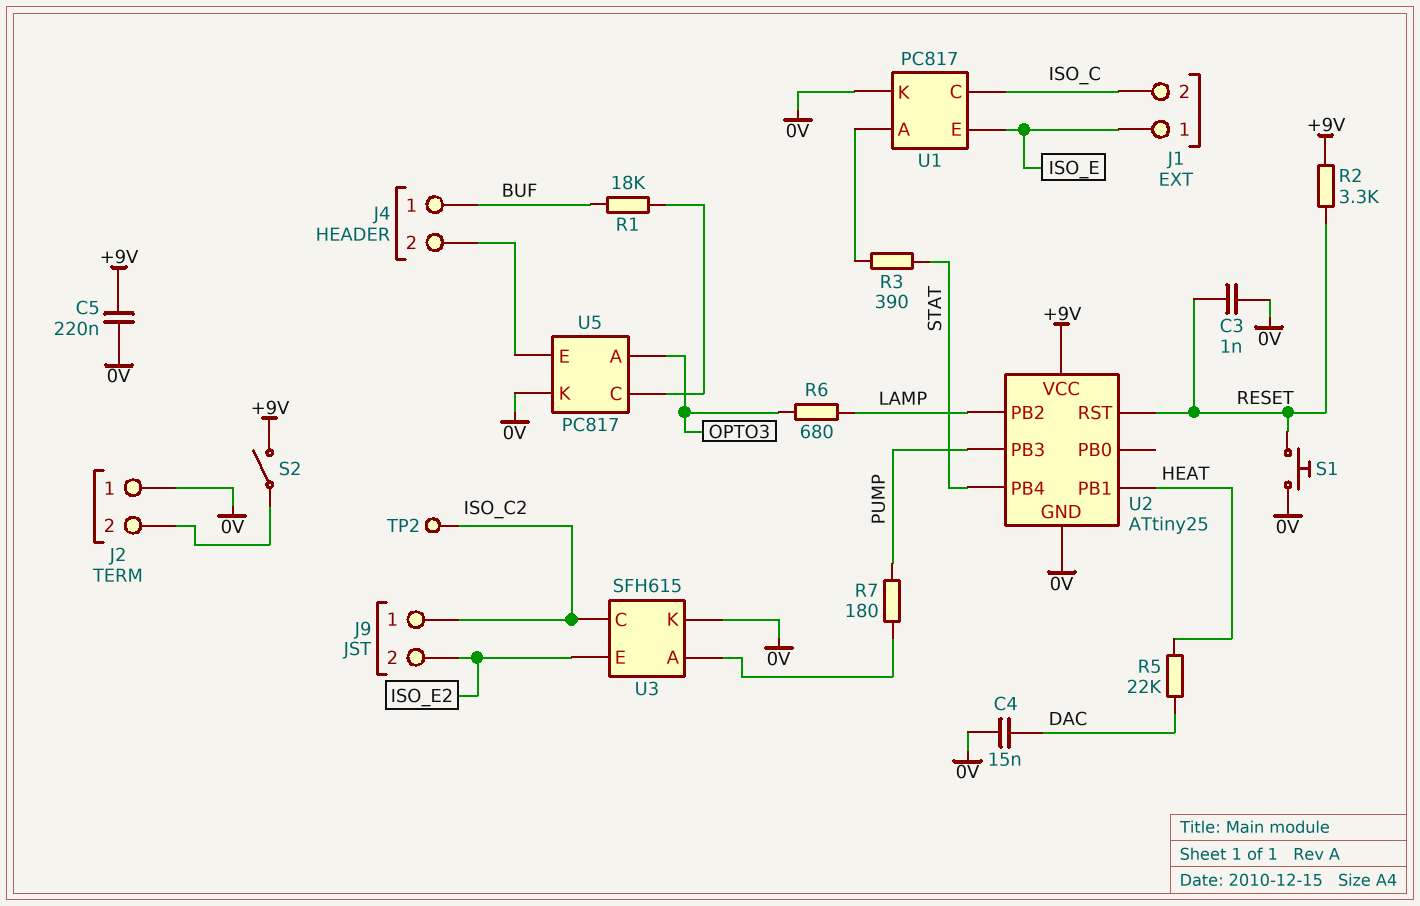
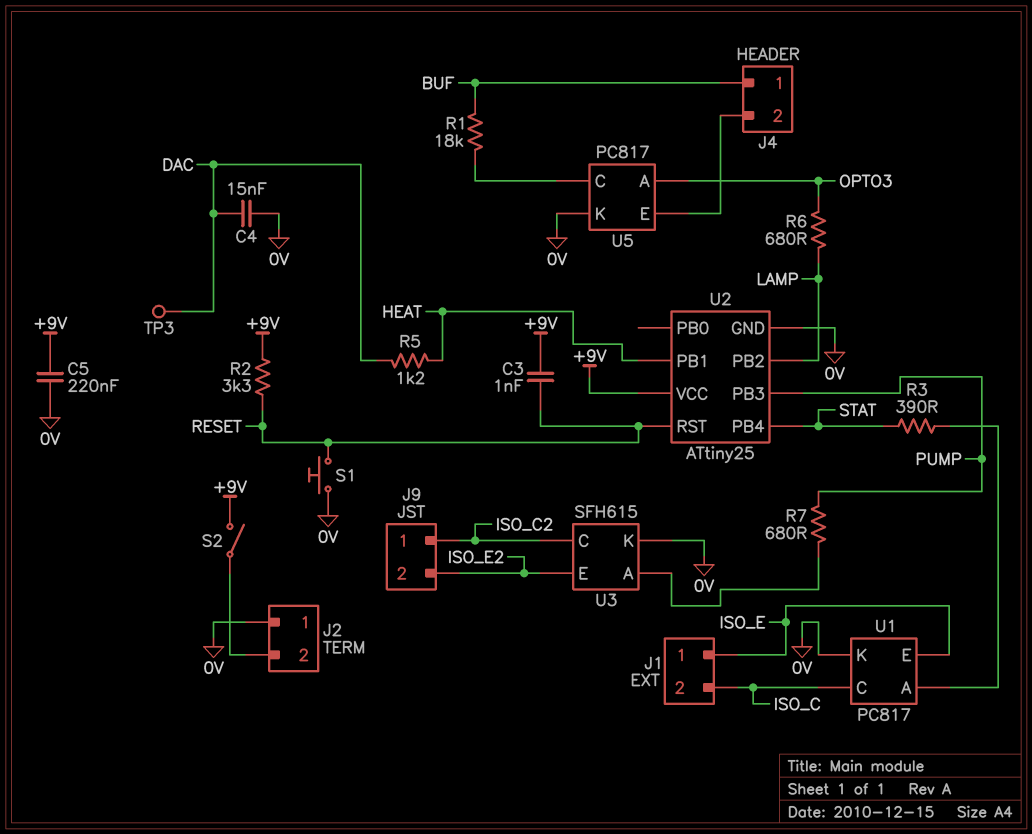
C3: 1nF (0V, RESET) -> 1nF (+9V, RESET)
R5: 22k (DAC, HEAT) -> 1.2k (DAC, HEAT)
R7: 180 (PUMP, U3/A) -> 680 (PUMP, U3/A)
TP2: test point (ISO_C2) -> none
TP3: none -> test point (DAC)

